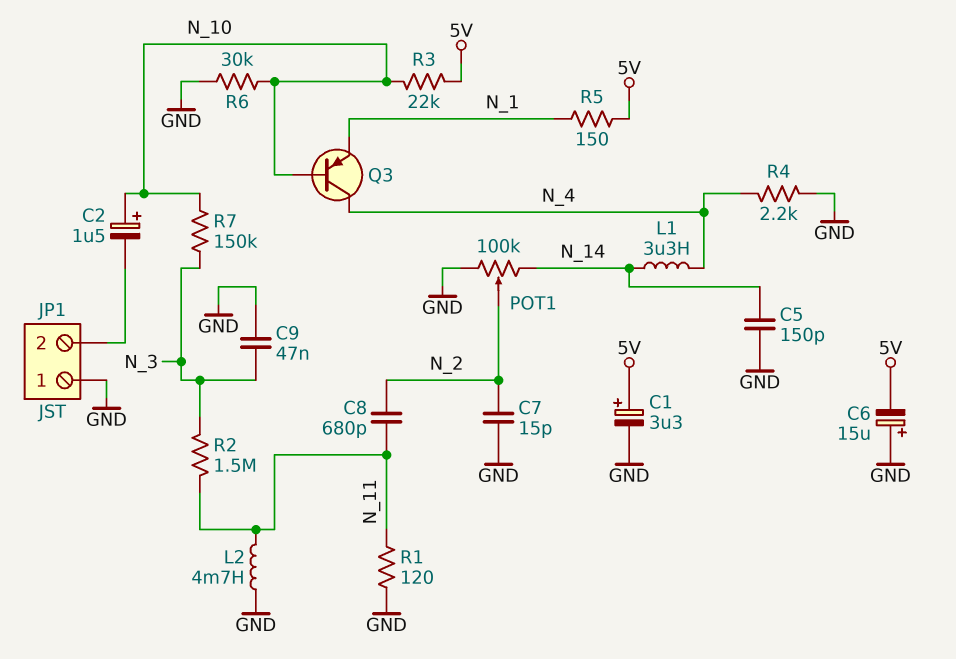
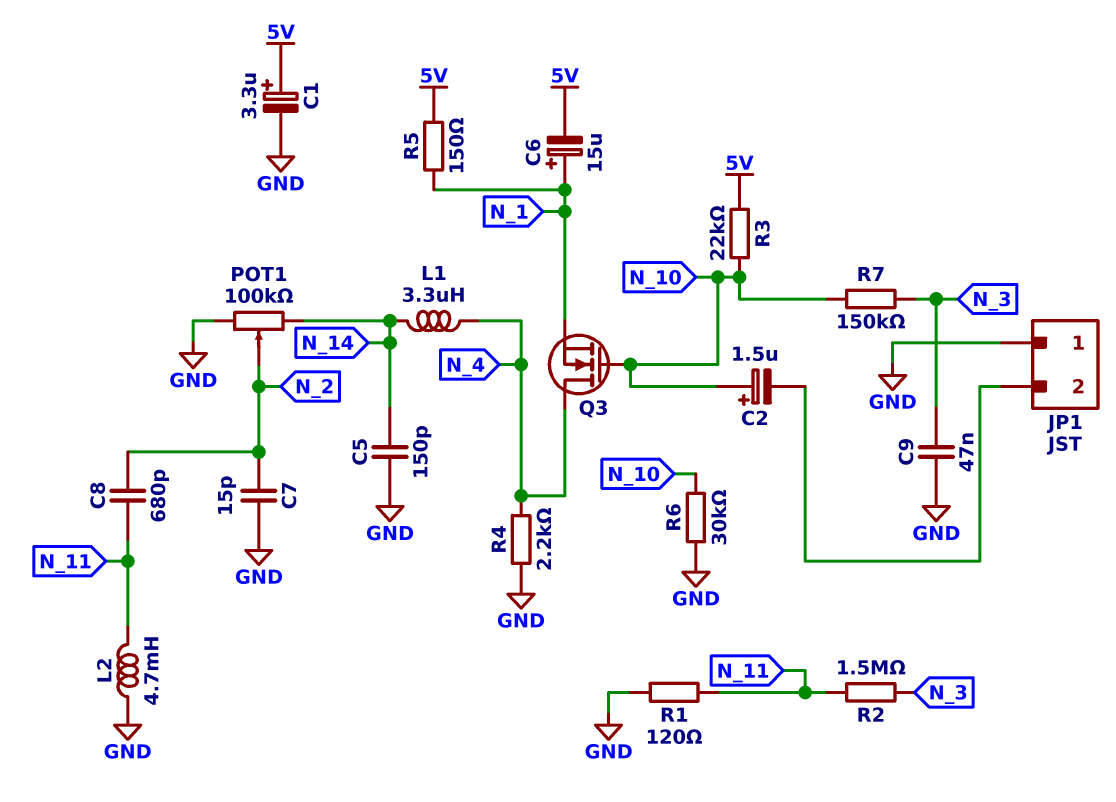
C6: 15uF (plus GND, minus 5V) -> 15uF (plus N_1, minus 5V)
Q3: PNP (B N_10, C N_4, E N_1) -> NMOS (G N_10, D N_4, S N_1)

